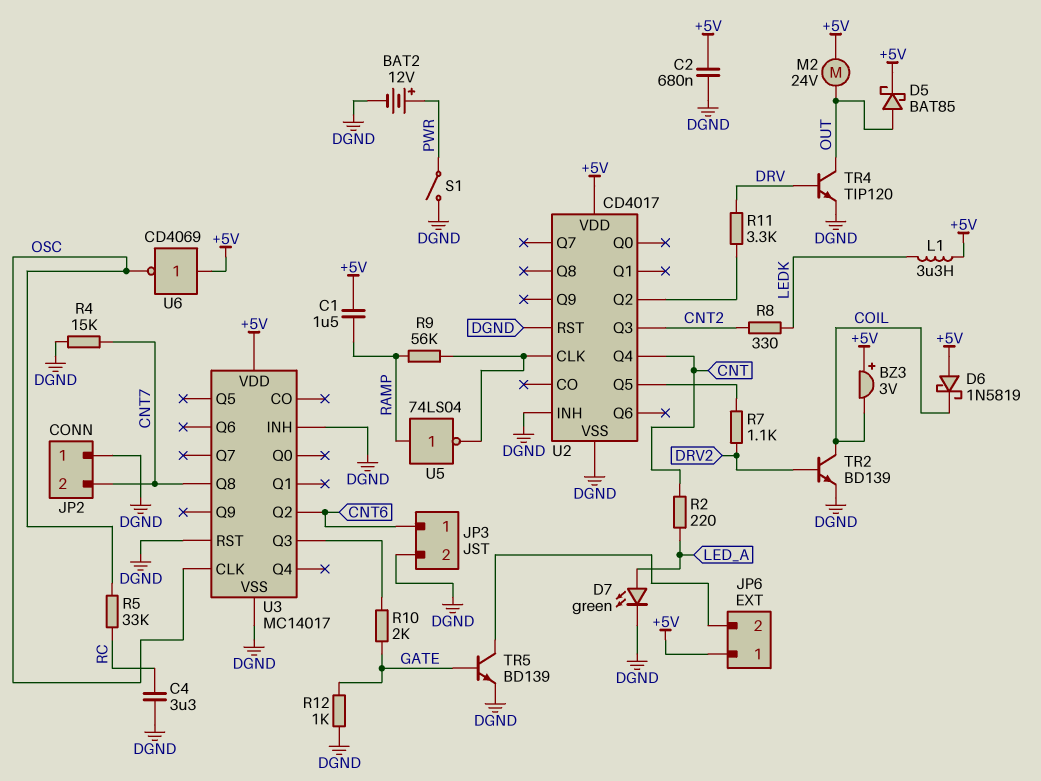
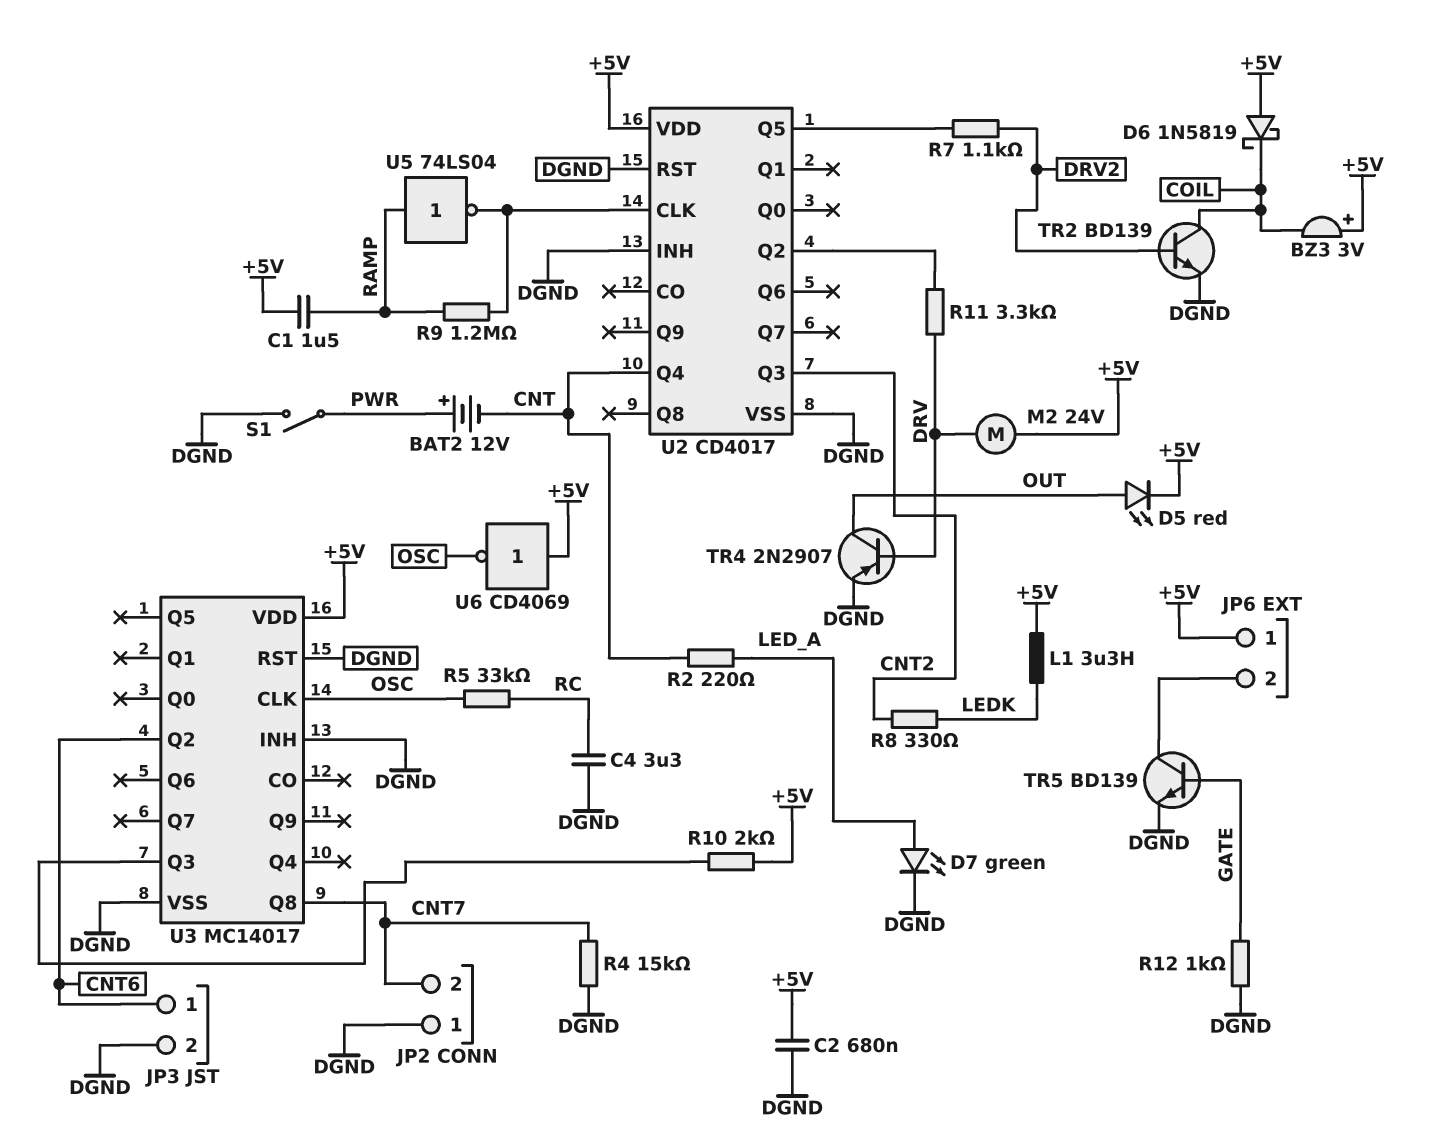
BAT2: 12V (plus PWR, minus DGND) -> 12V (plus PWR, minus CNT)
D5: schottky BAT85 (A OUT, K +5V) -> LED red (A OUT, K +5V)
M2: motor 24V (+5V, OUT) -> motor 24V (+5V, DRV)
R9: 56k (RAMP, U2/CLK) -> 1.2M (RAMP, U2/CLK)
R10: 2k (GATE, U3/Q3) -> 2k (+5V, U3/Q3)
TR4: NPN TIP120 (B DRV, C OUT, E DGND) -> PNP 2N2907 (B DRV, C OUT, E DGND)

